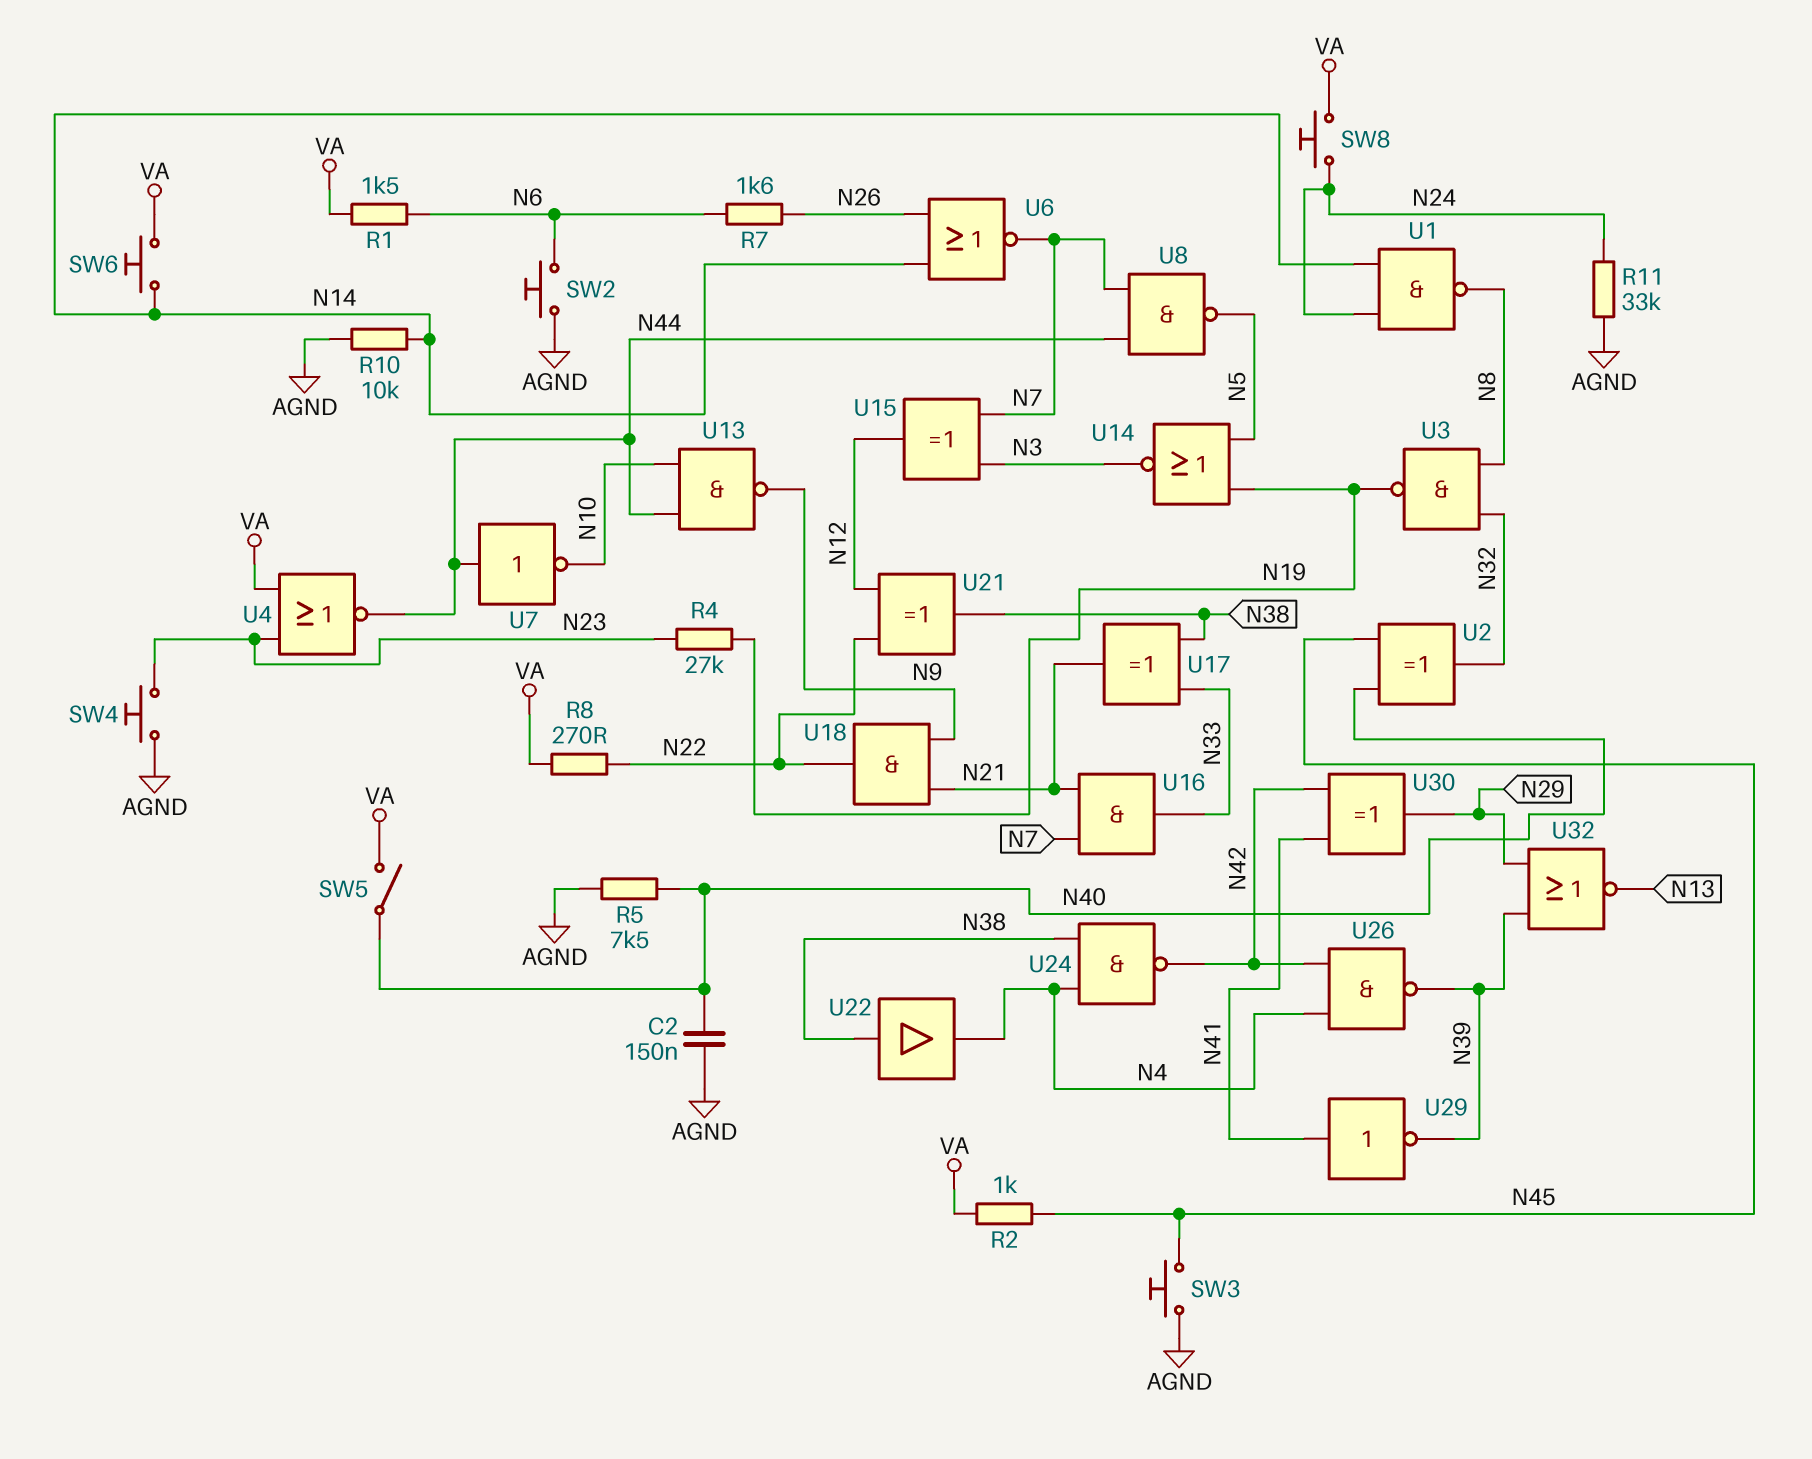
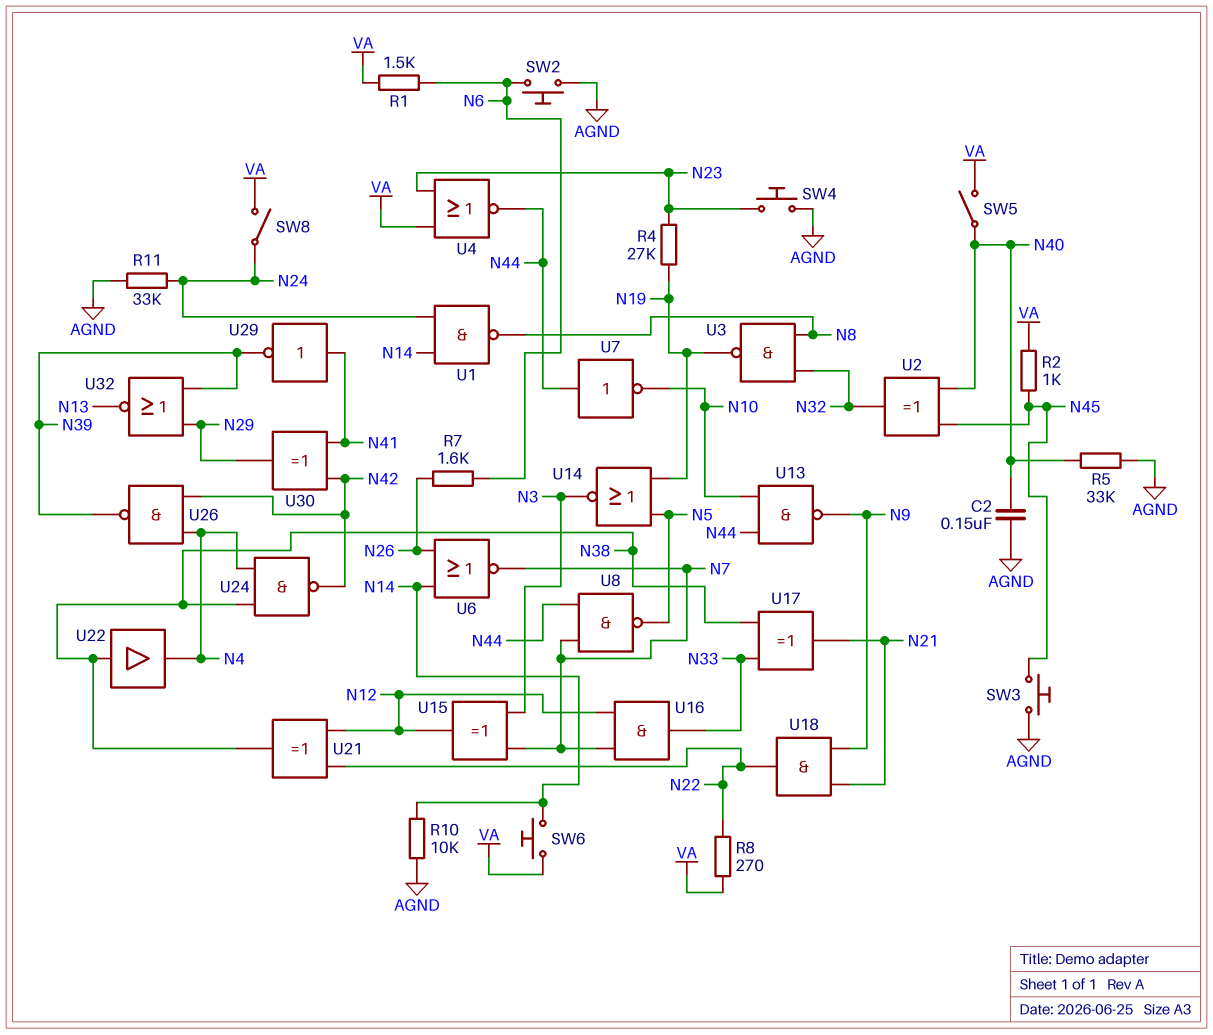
R5: 7.5k (AGND, N40) -> 33k (AGND, N40)
SW8: button (N24, VA) -> switch (N24, VA)
U16: AND (in N7, in N21, out N33) -> AND (in N7, in N12, out N33)

